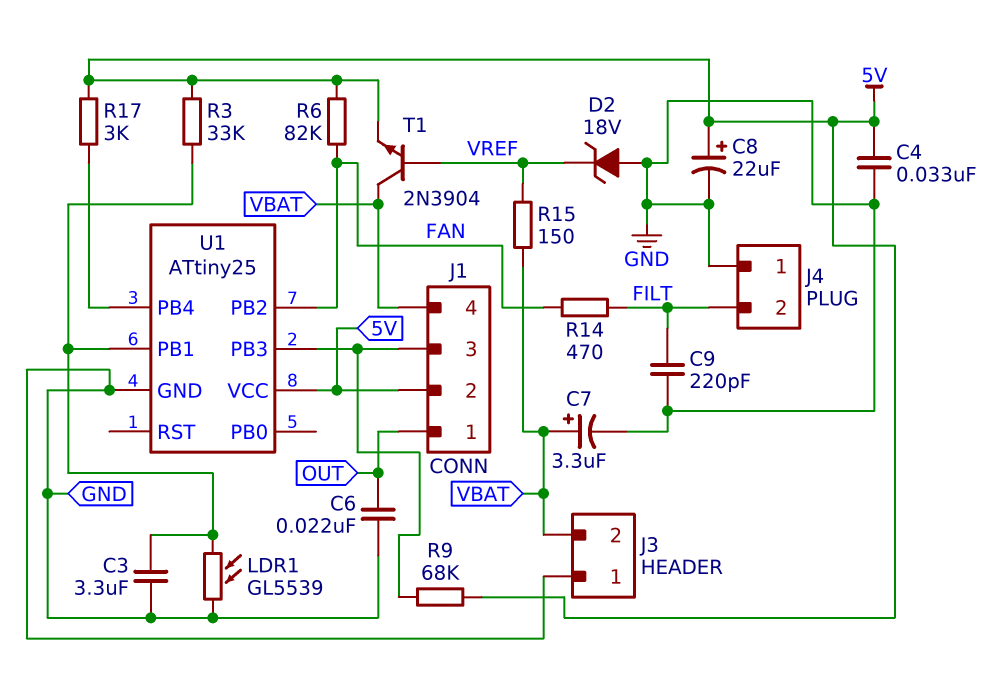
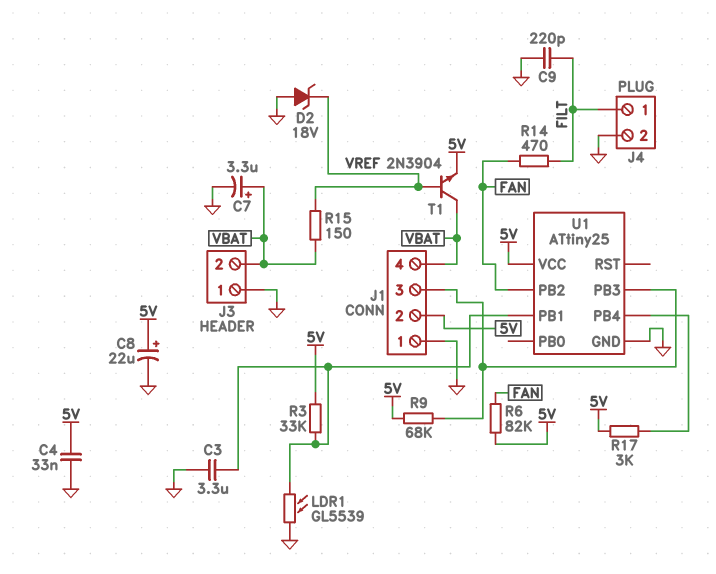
C6: 22nF (GND, OUT) -> none
J1 pin 1: OUT -> GND
J4 pin 1: GND -> FILT
J4 pin 2: FILT -> GND

